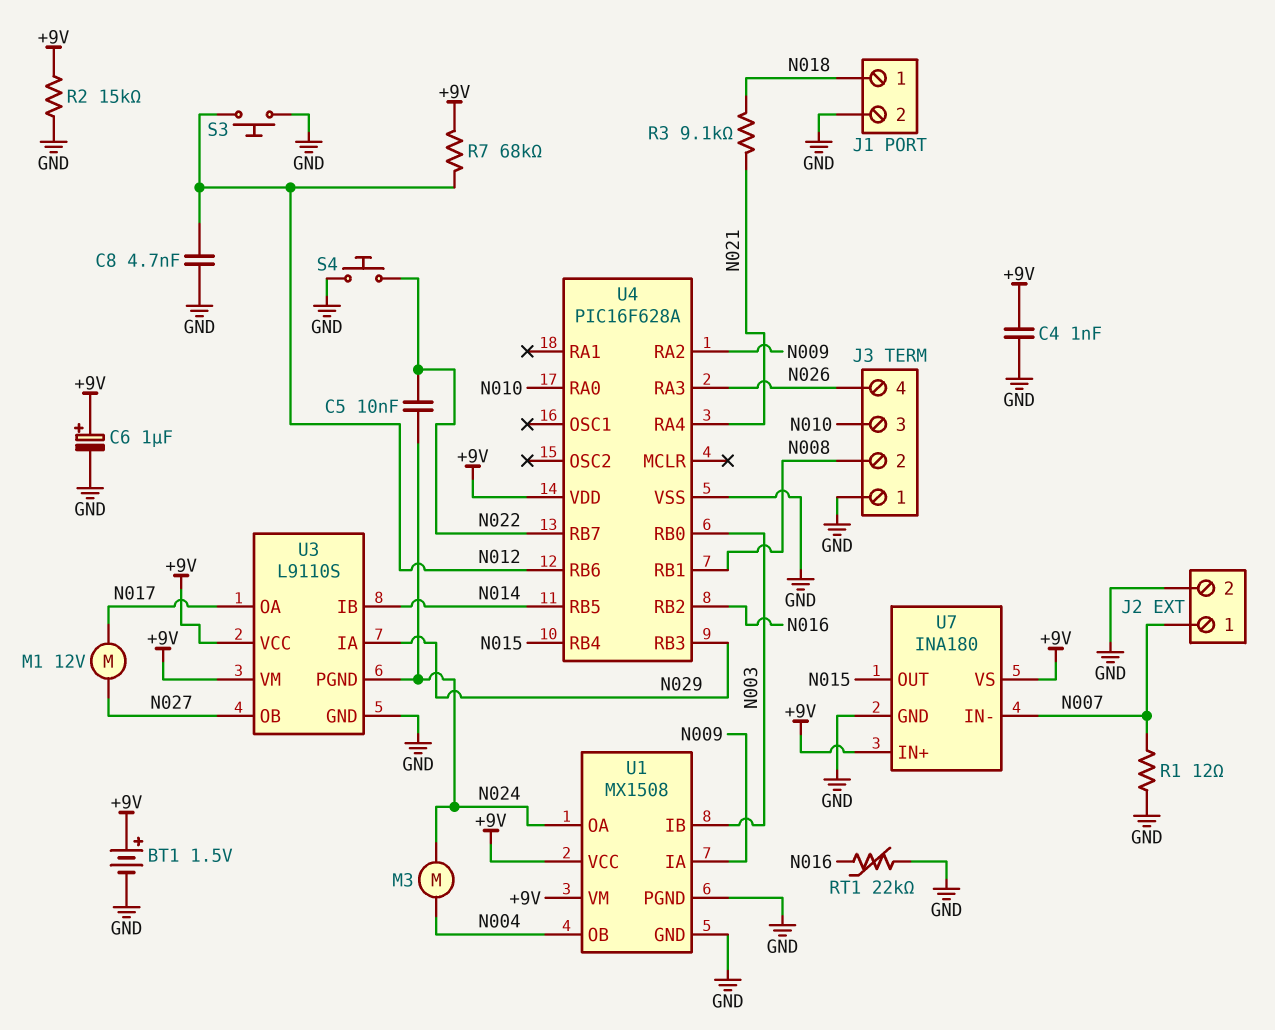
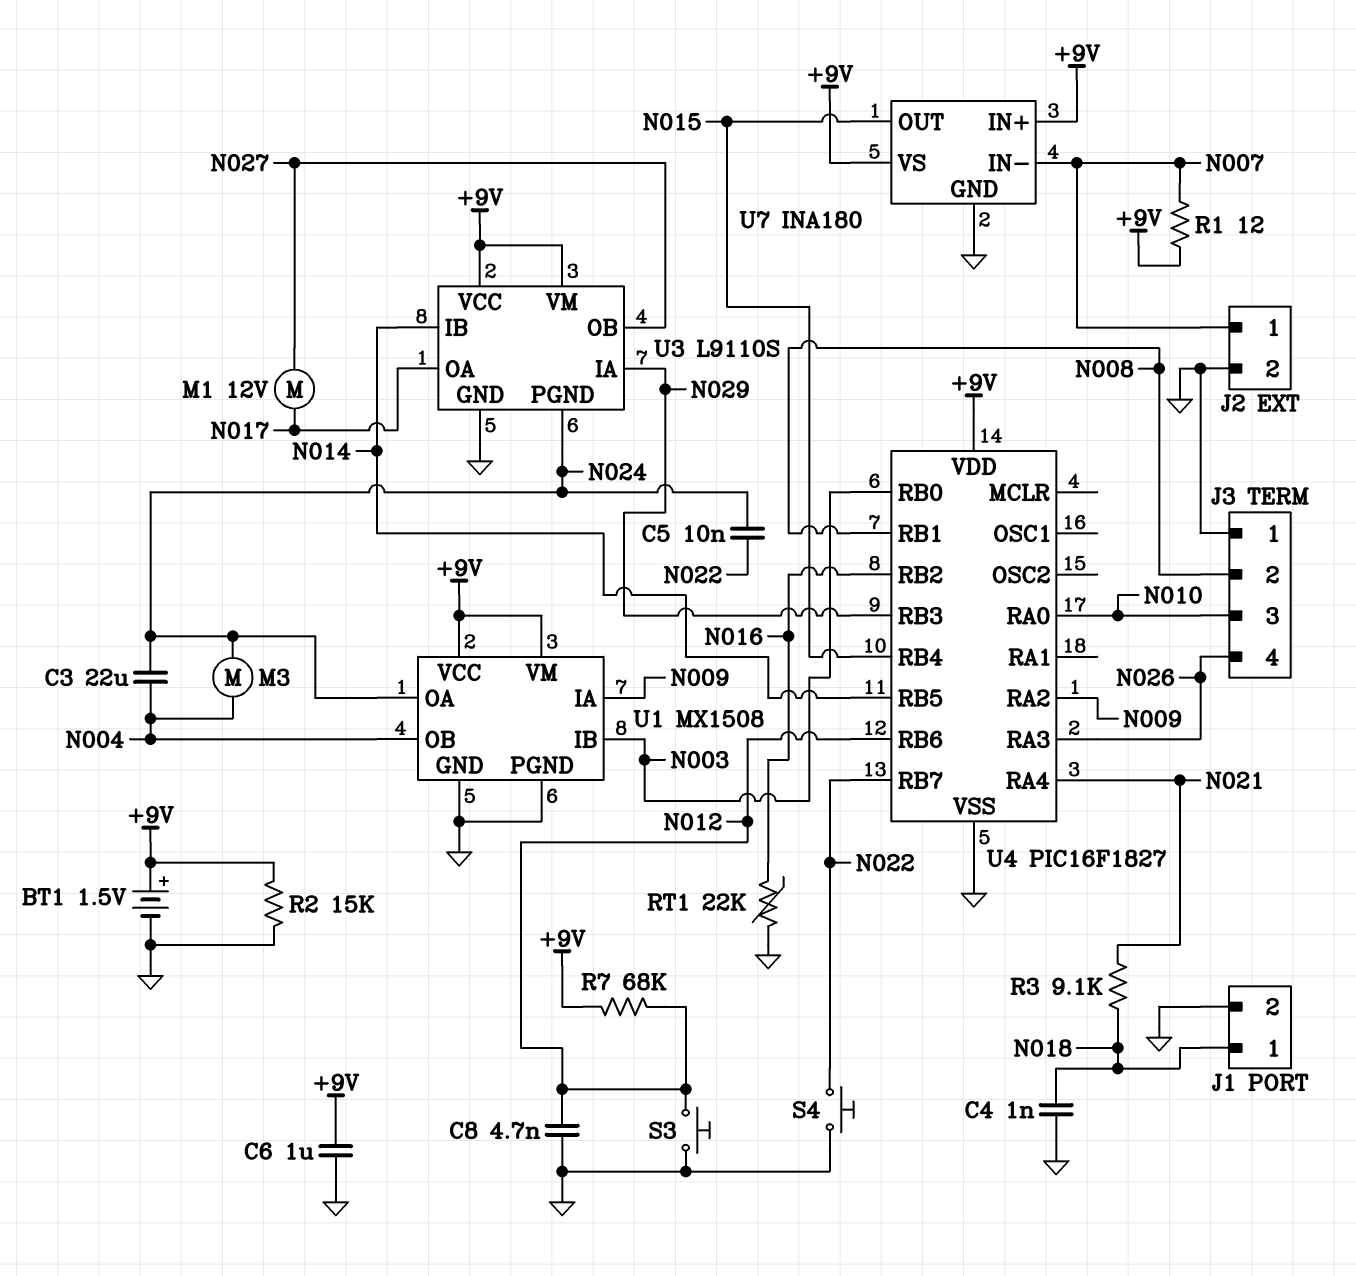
C3: none -> 22uF (N004, N024)
C4: 1nF (+9V, GND) -> 1nF (GND, N018)
C6: 1uF (plus +9V, minus GND) -> 1uF (+9V, GND)
R1: 12 (GND, N007) -> 12 (+9V, N007)
U4: PIC16F628A -> PIC16F1827

